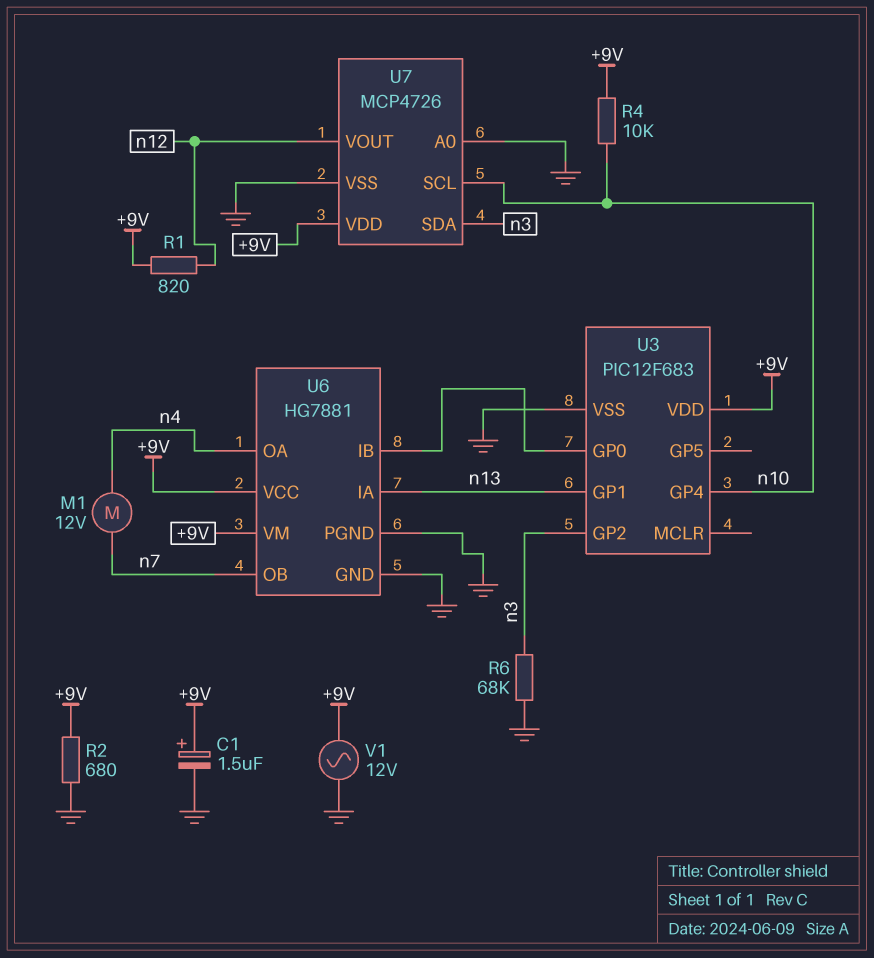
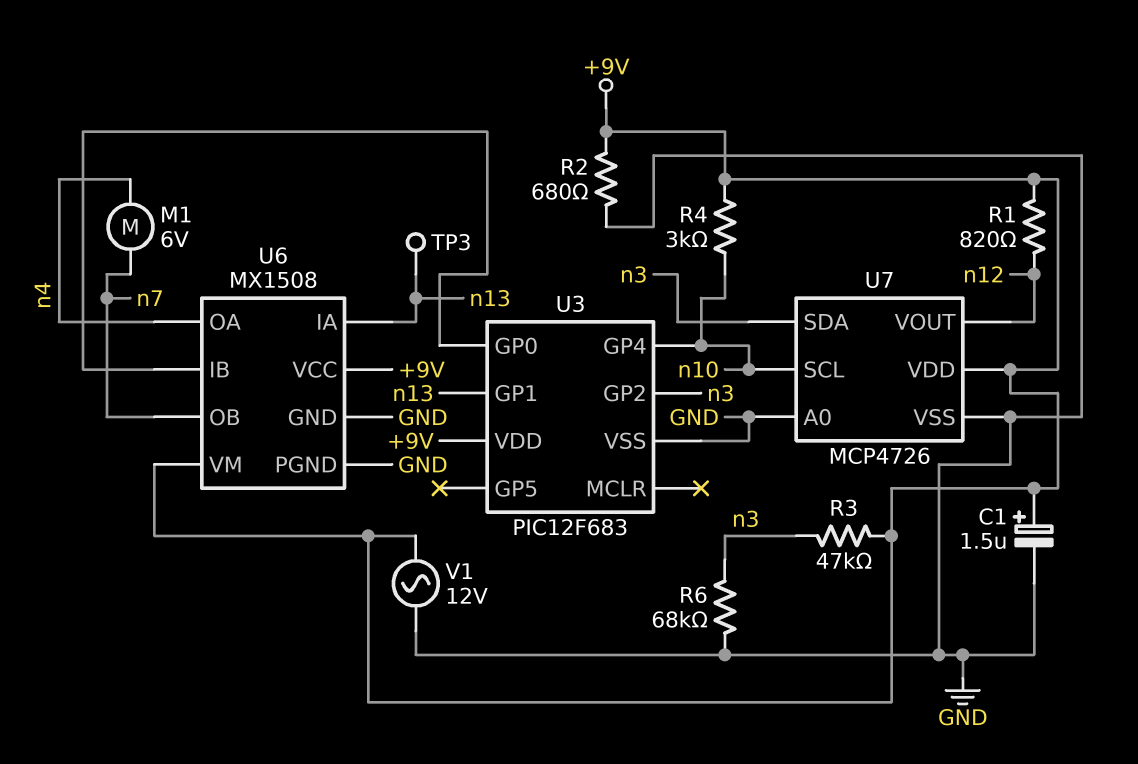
M1: motor 12V (n4, n7) -> motor 6V (n4, n7)
R3: none -> 47k (+9V, n3)
R4: 10k (+9V, n10) -> 3k (+9V, n10)
TP3: none -> test point (n13)
U6: HG7881 -> MX1508

